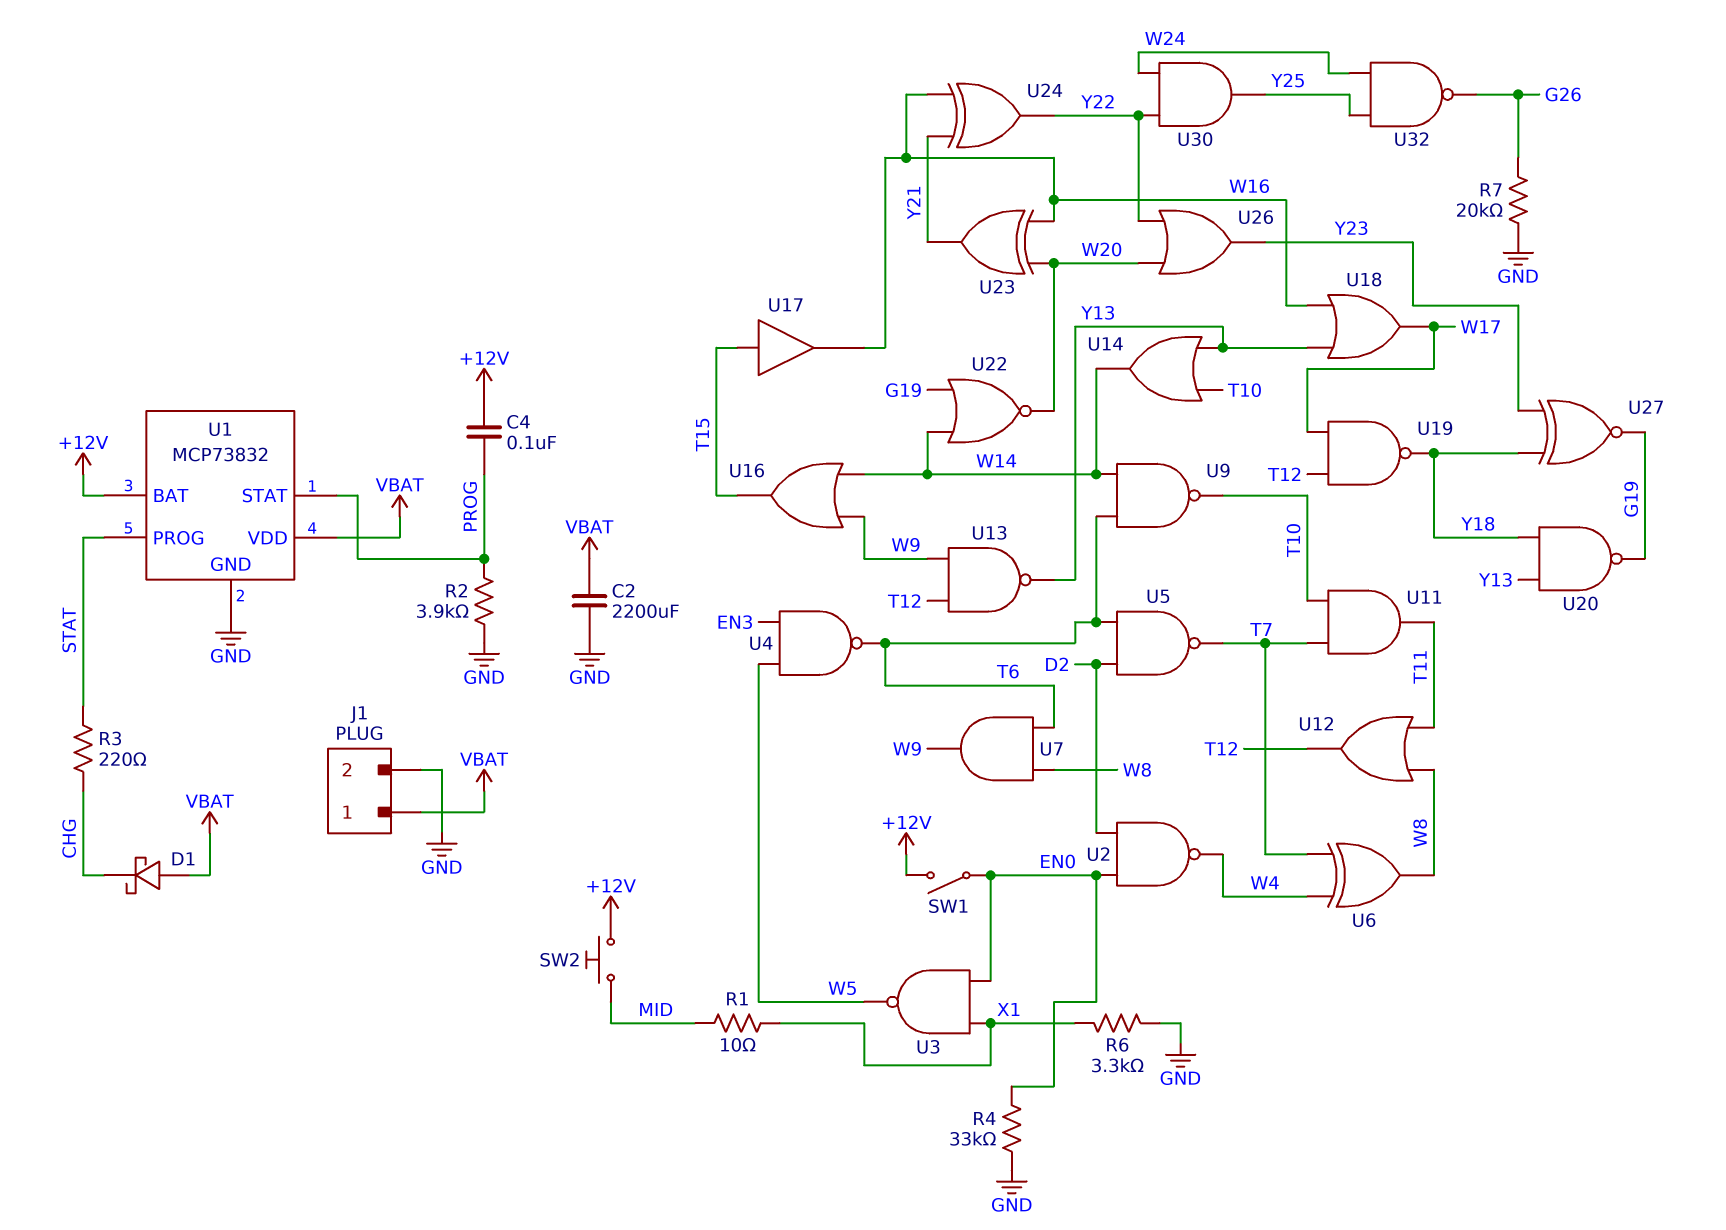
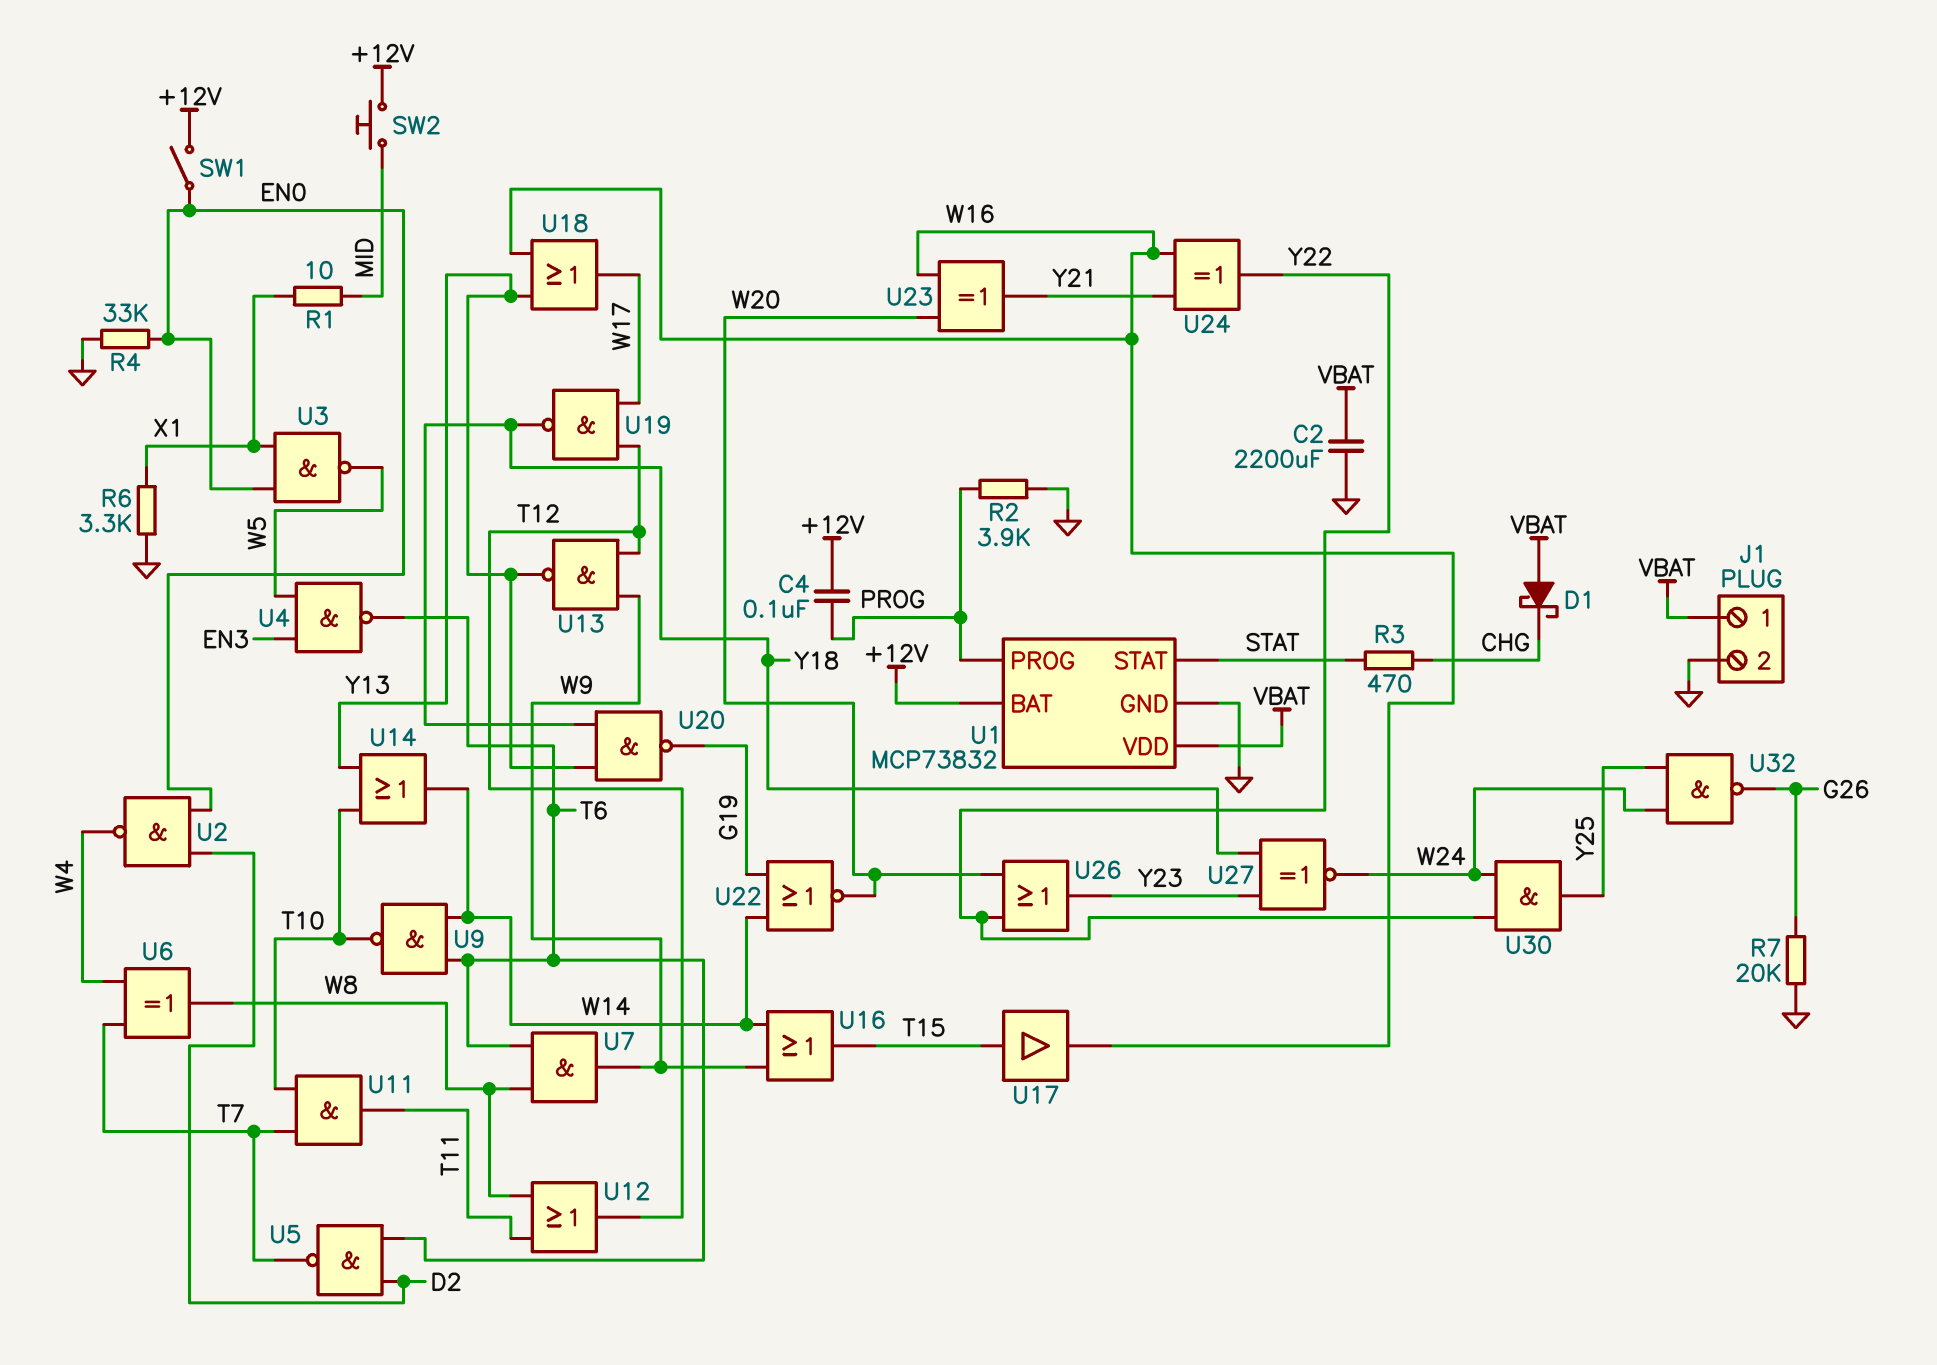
R3: 220 (CHG, STAT) -> 470 (CHG, STAT)
U1 pin PROG: STAT -> PROG
U1 pin STAT: PROG -> STAT
U27: XNOR (in Y18, in Y23, out G19) -> XNOR (in Y18, in Y23, out W24)

